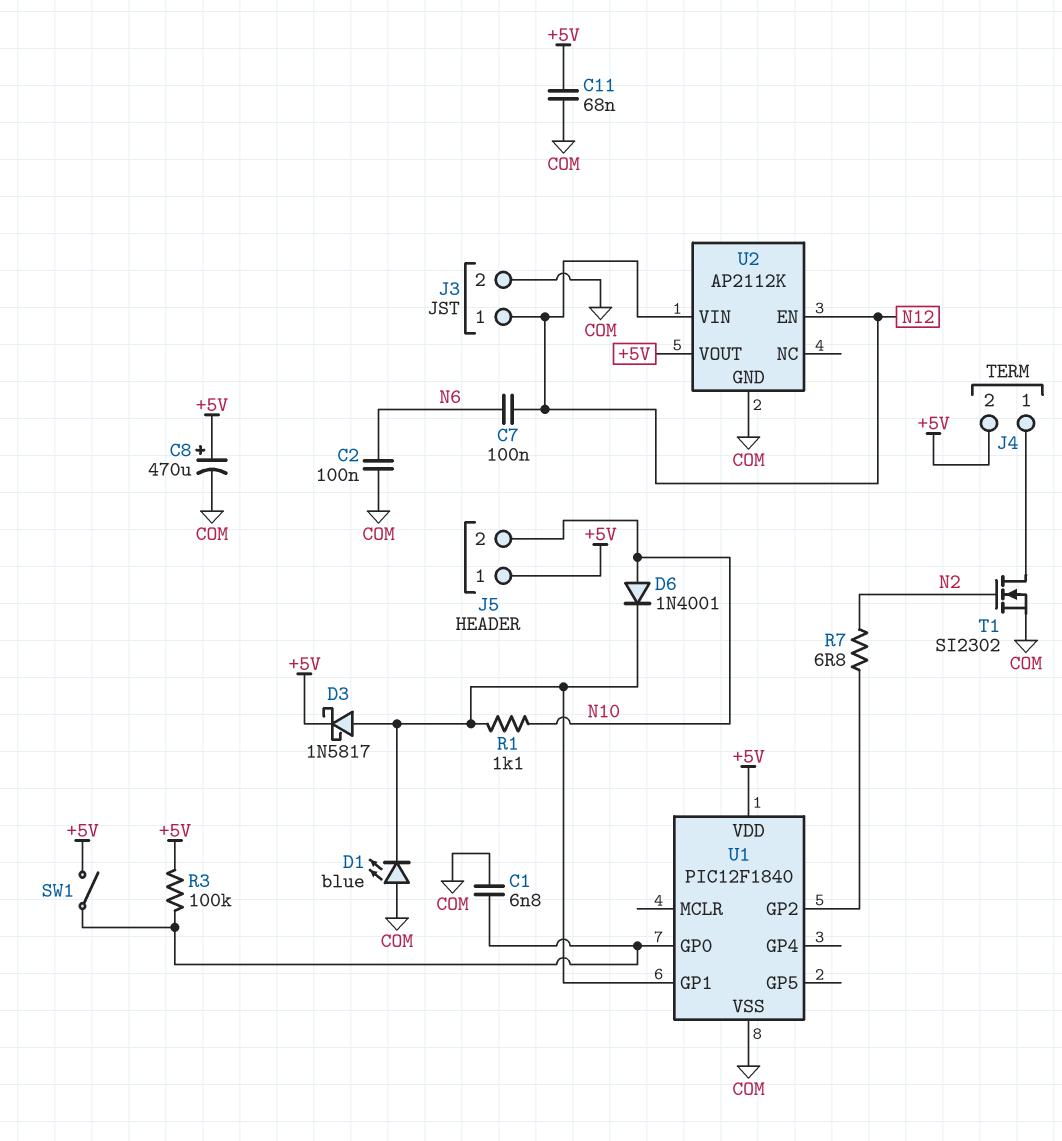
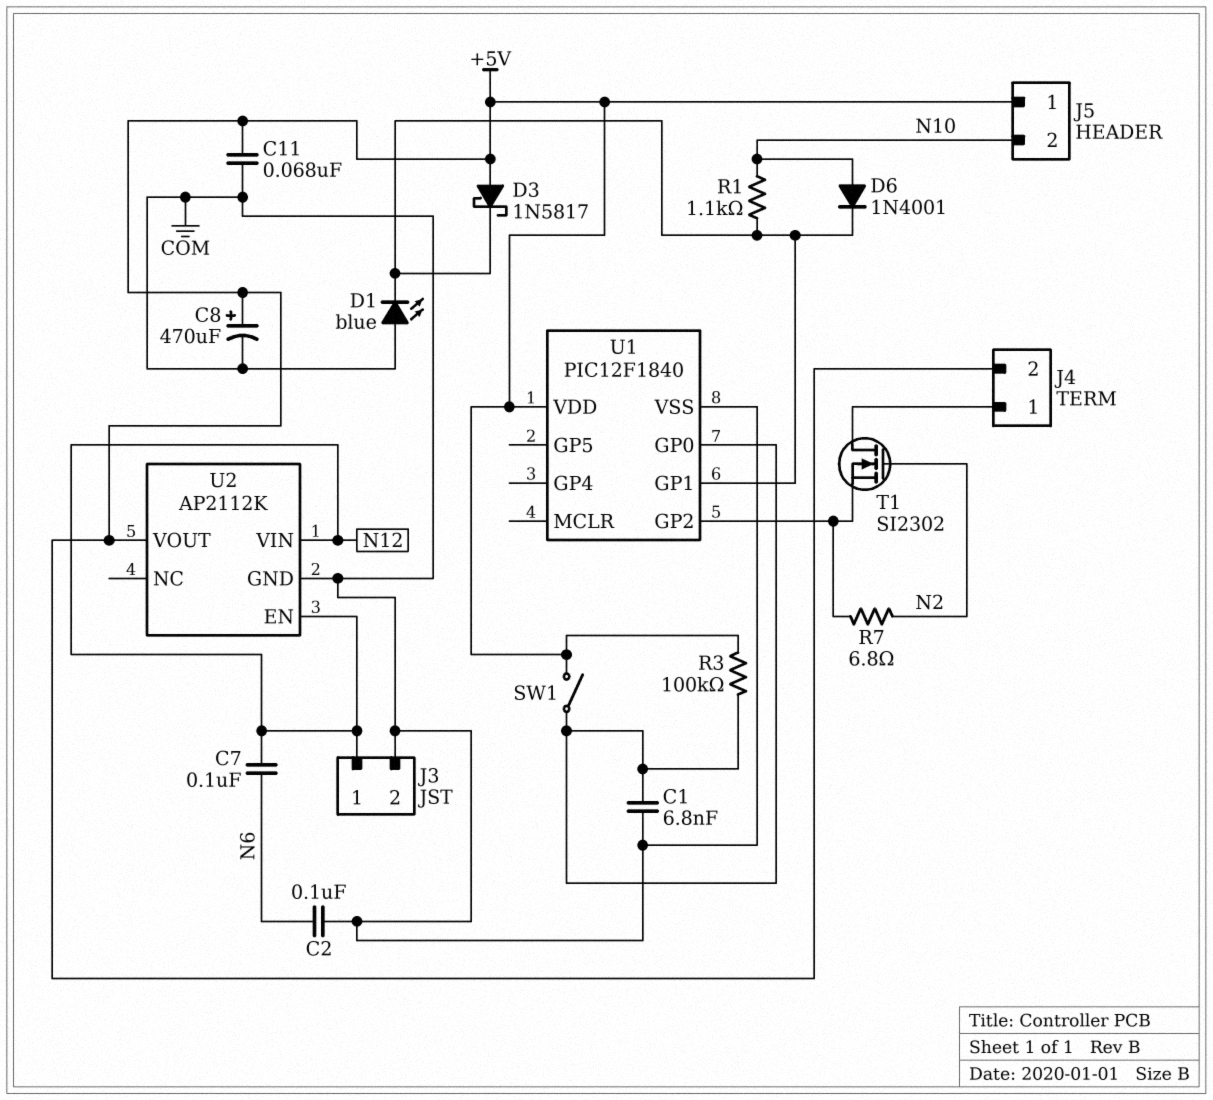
D3: schottky 1N5817 (A U1/GP1, K +5V) -> schottky 1N5817 (A +5V, K U1/GP1)
T1: NMOS SI2302 (G N2, D J4/1, S COM) -> NMOS SI2302 (G N2, D J4/1, S U1/GP2)

